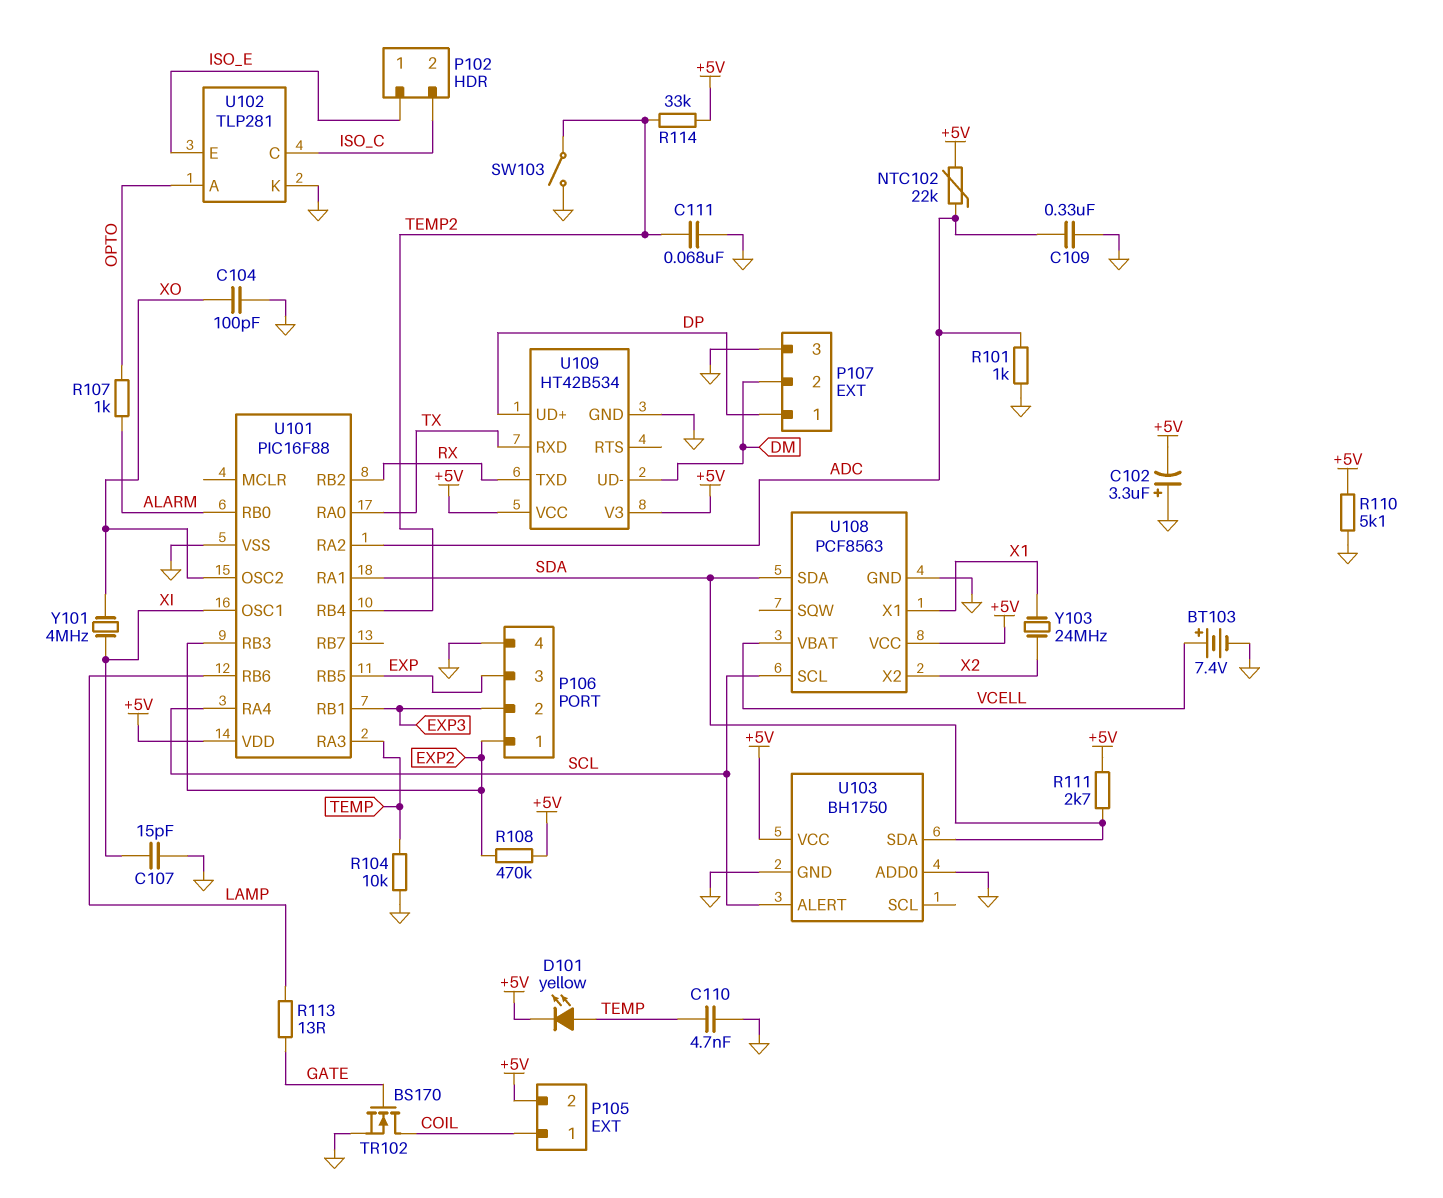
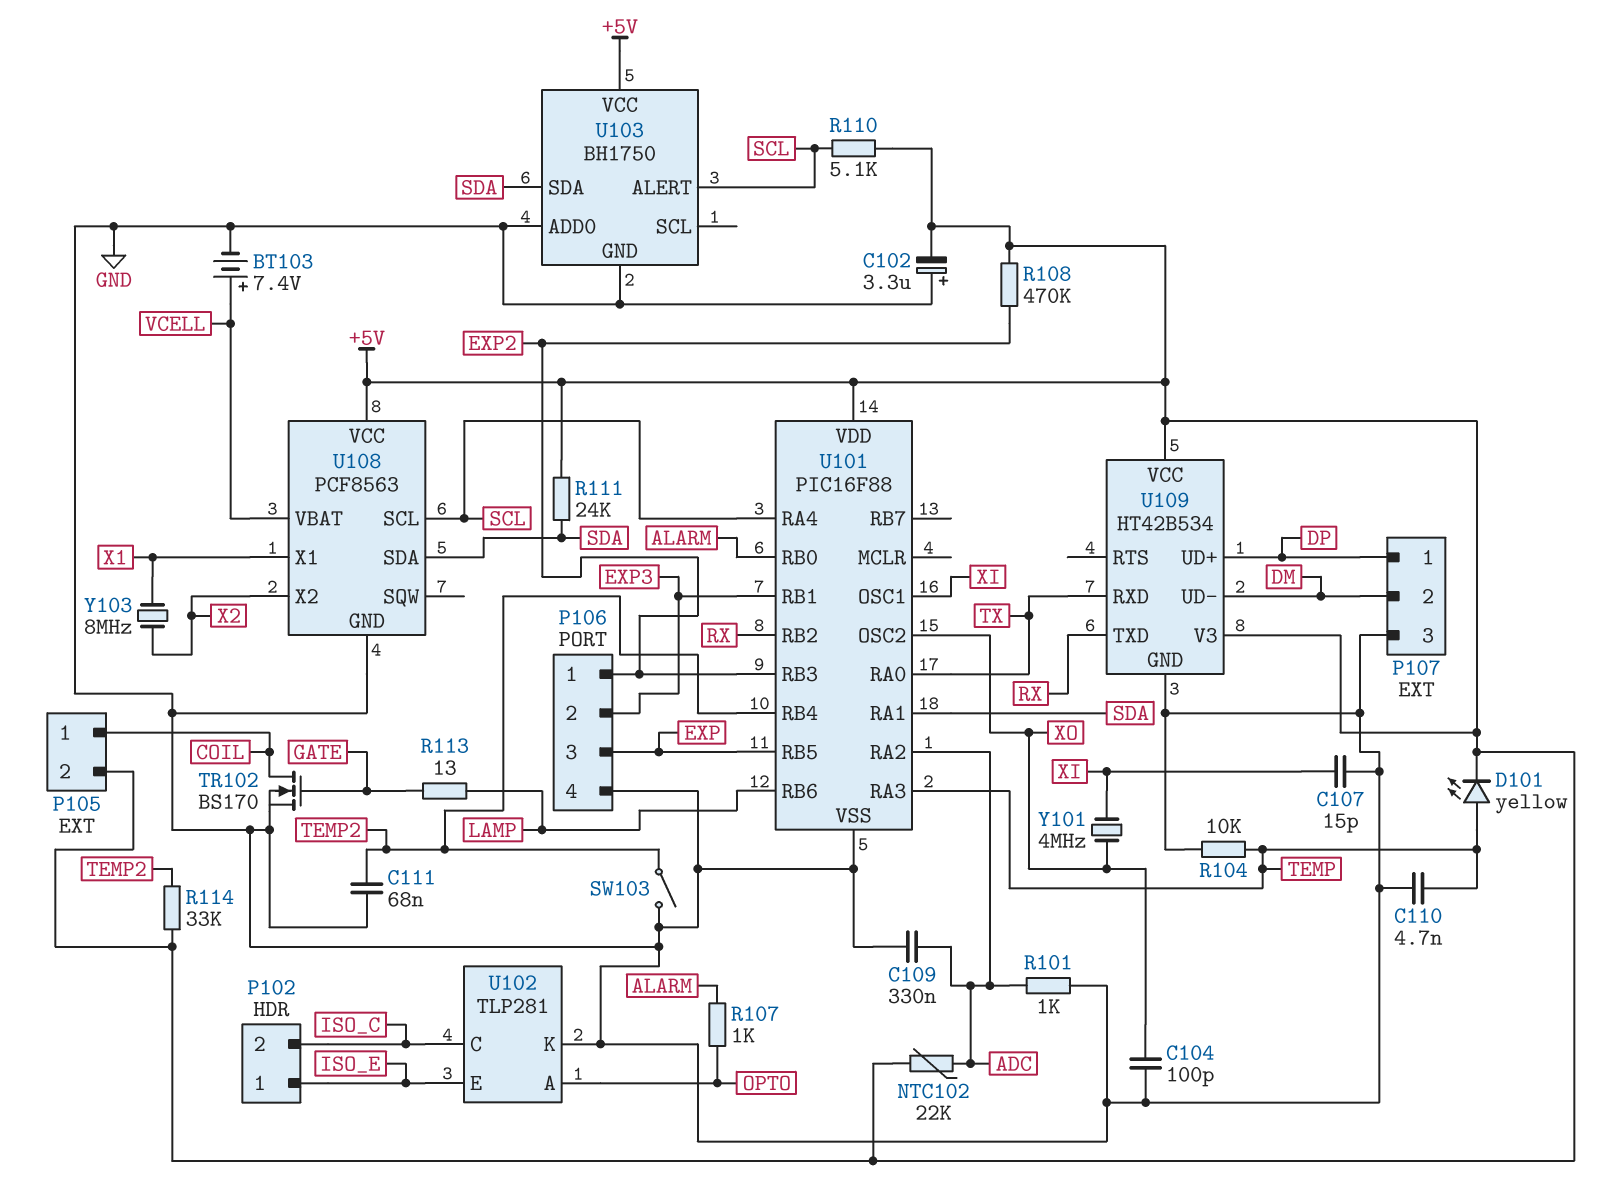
R110: 5.1k (+5V, GND) -> 5.1k (+5V, SCL)
R111: 2.7k (+5V, SDA) -> 24k (+5V, SDA)
Y103: 24MHz (X1, X2) -> 8MHz (X1, X2)

